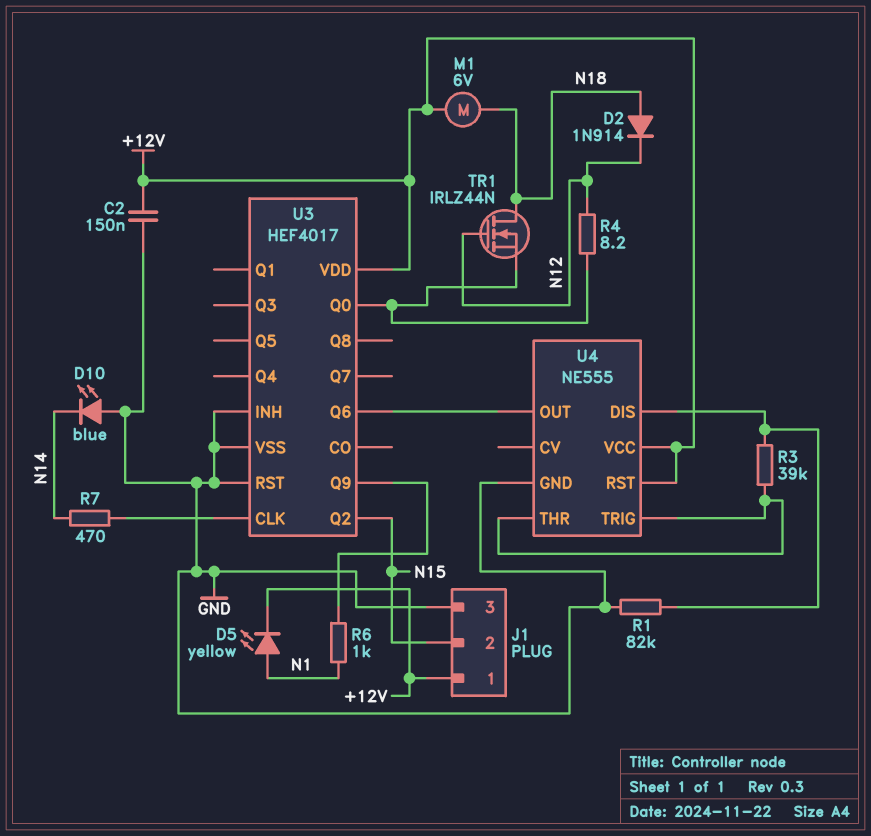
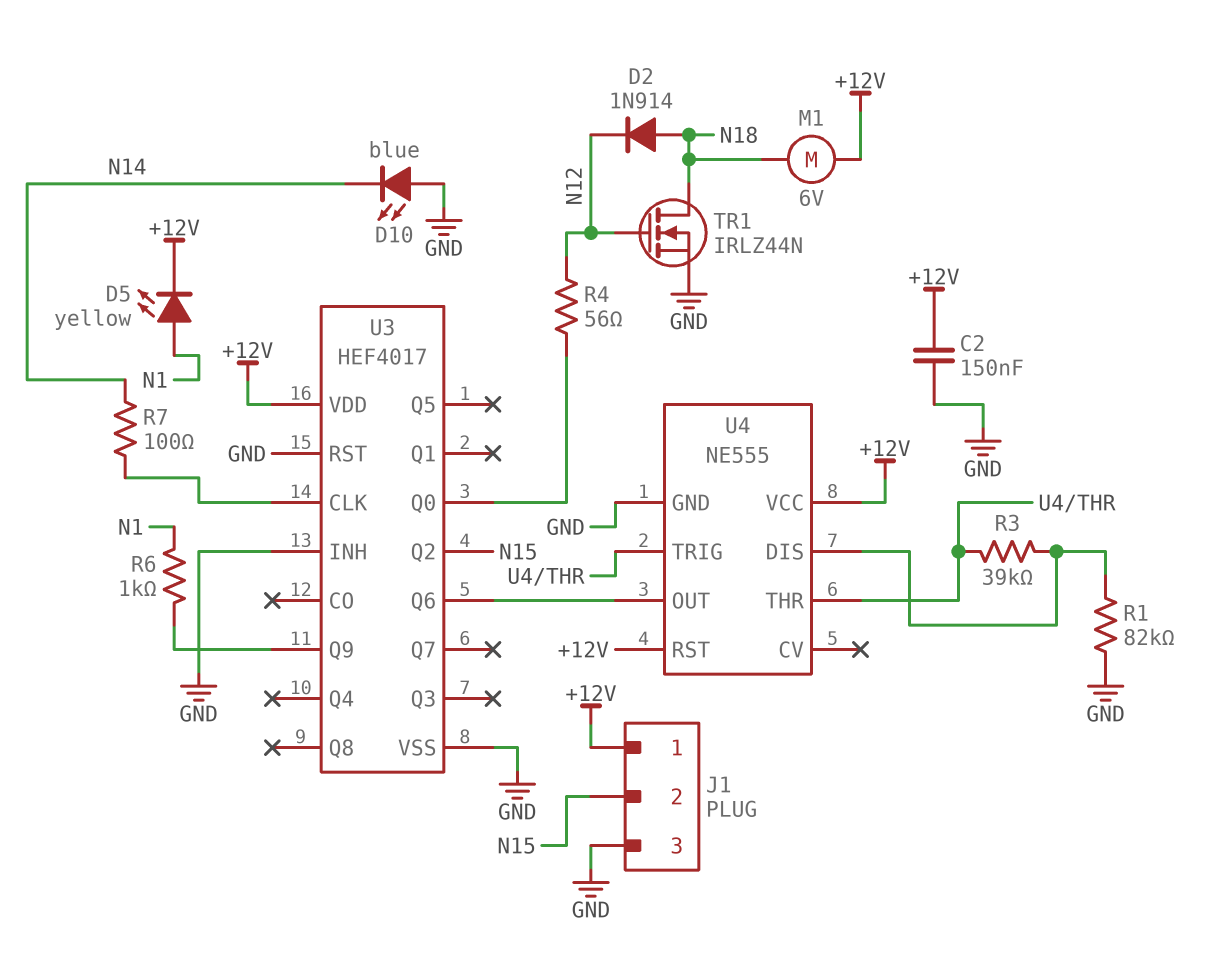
R4: 8.2 (N12, U3/Q0) -> 56 (N12, U3/Q0)
R7: 470 (N14, U3/CLK) -> 100 (N14, U3/CLK)
TR1: NMOS IRLZ44N (G N12, D N18, S U3/Q0) -> NMOS IRLZ44N (G N12, D N18, S GND)

